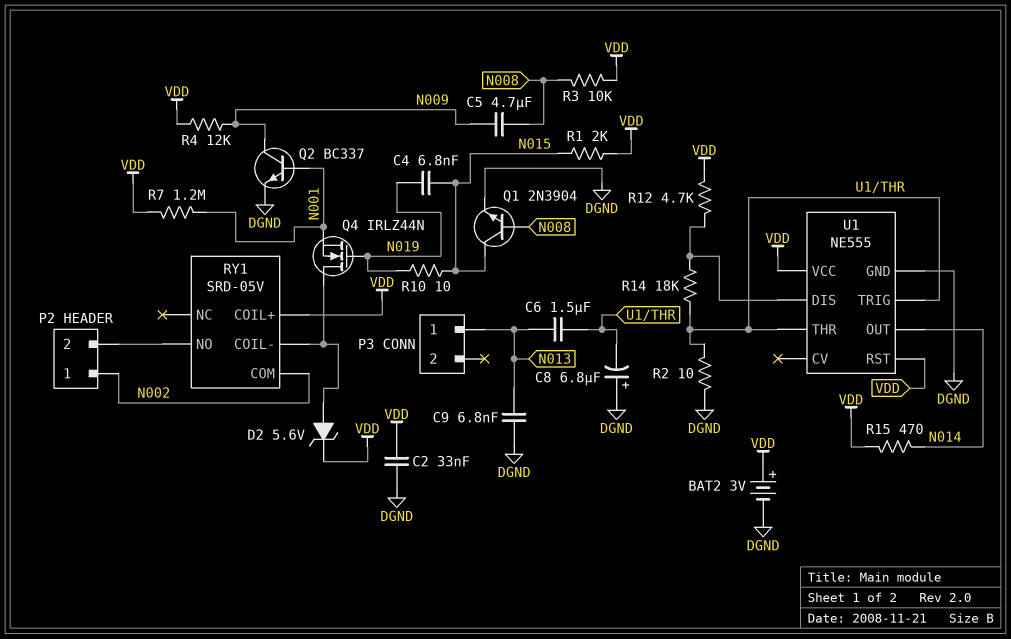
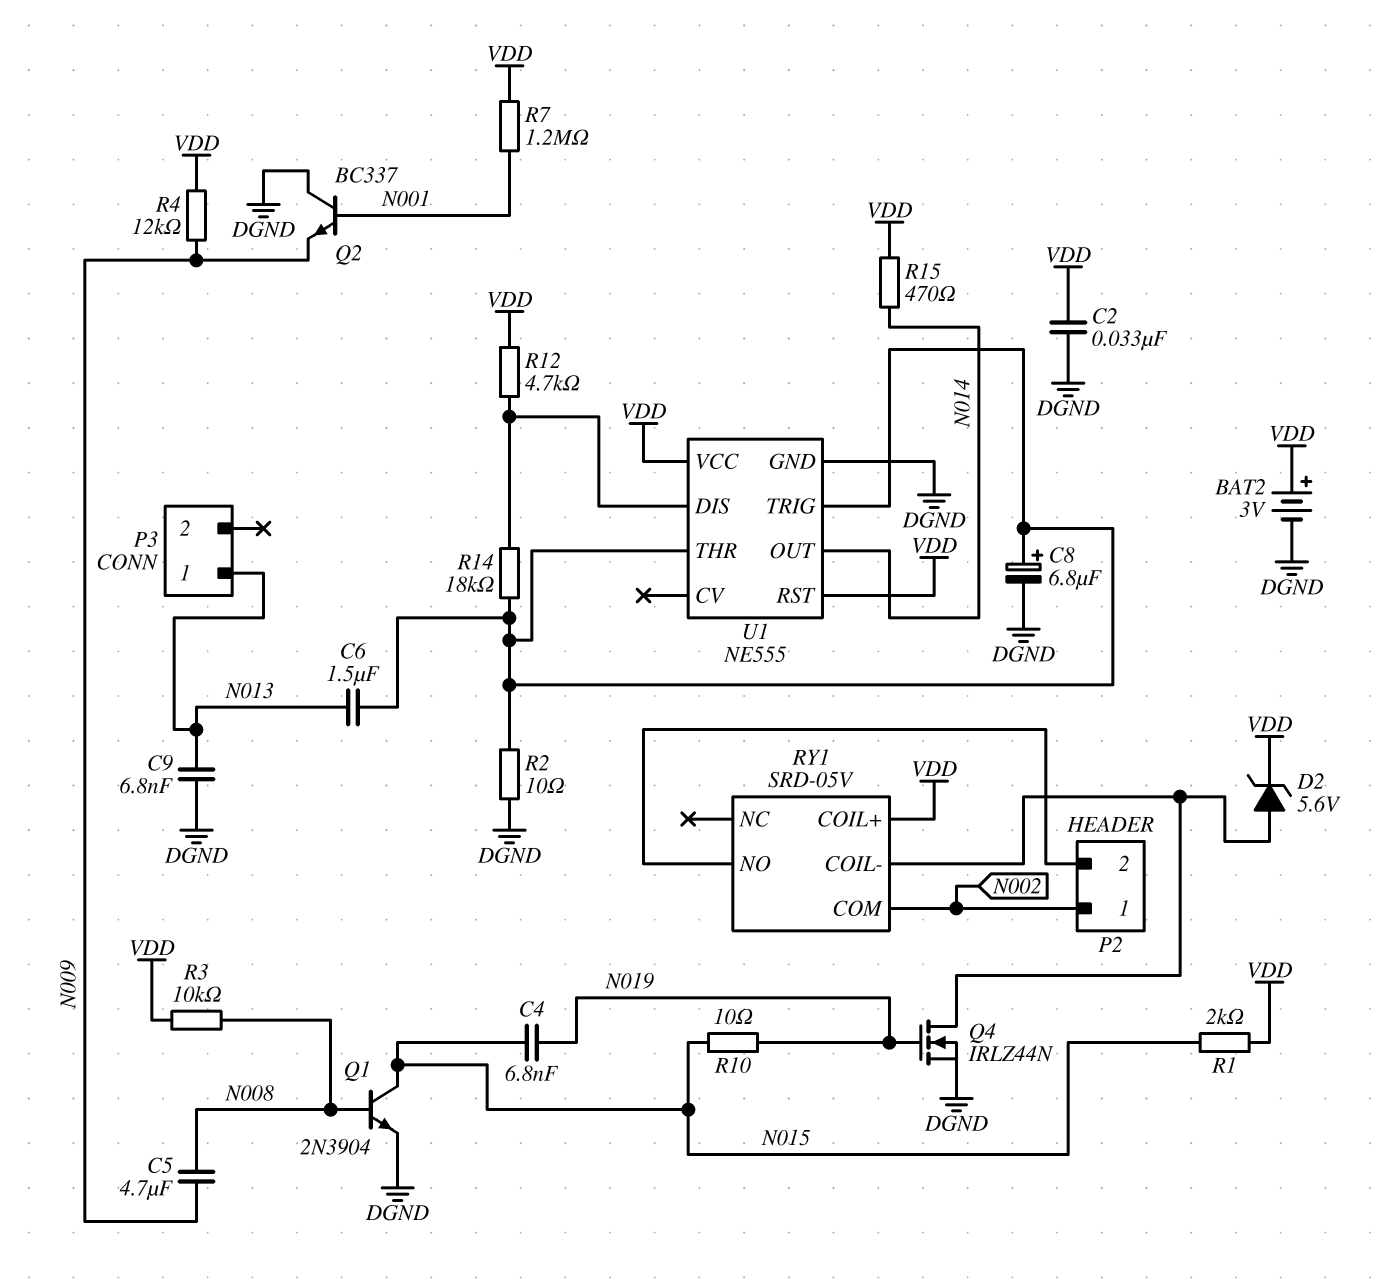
C8: 6.8uF (plus DGND, minus U1/THR) -> 6.8uF (plus U1/THR, minus DGND)
Q2: NPN BC337 (B N001, C N009, E DGND) -> NPN BC337 (B N001, C DGND, E N009)
Q4: NMOS IRLZ44N (G N019, D RY1/COIL-, S N001) -> NMOS IRLZ44N (G N019, D RY1/COIL-, S DGND)

